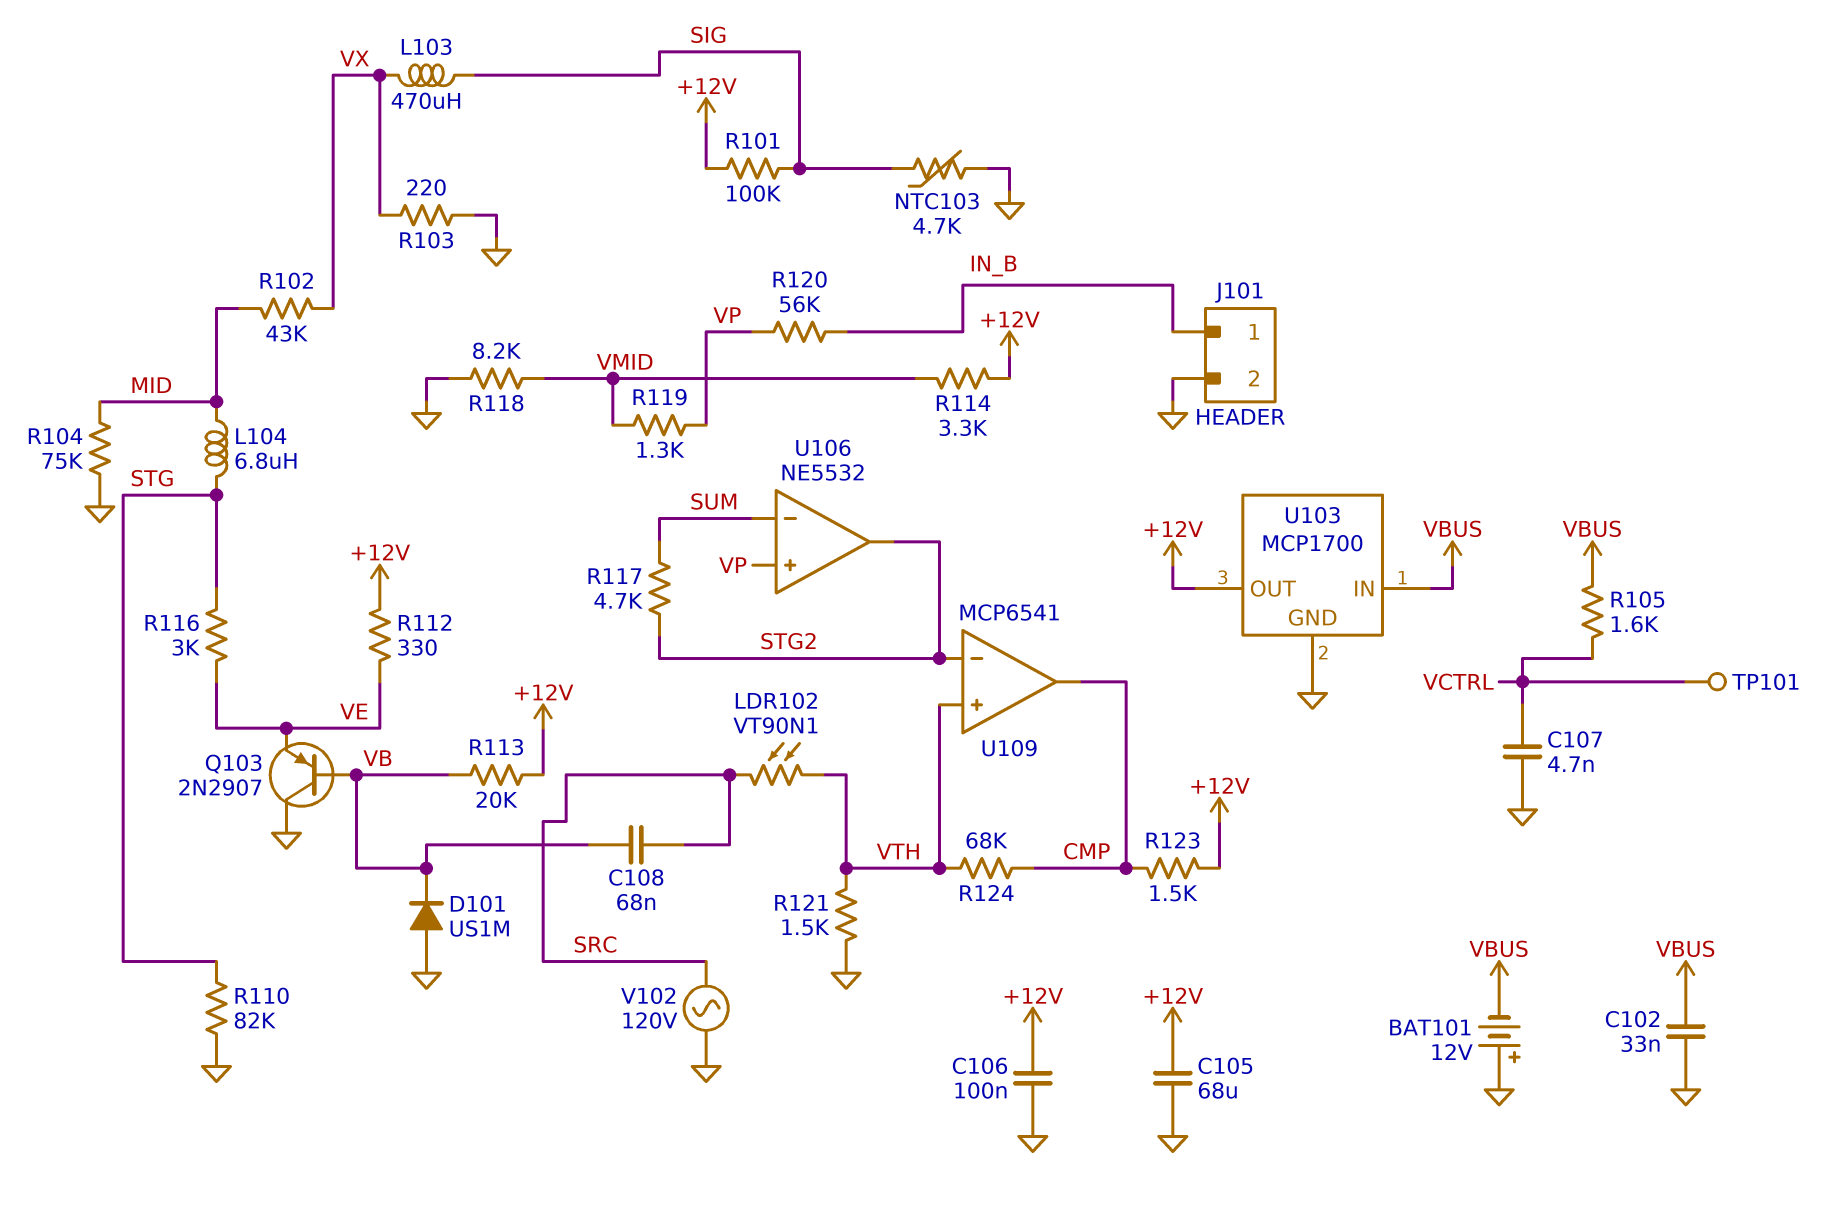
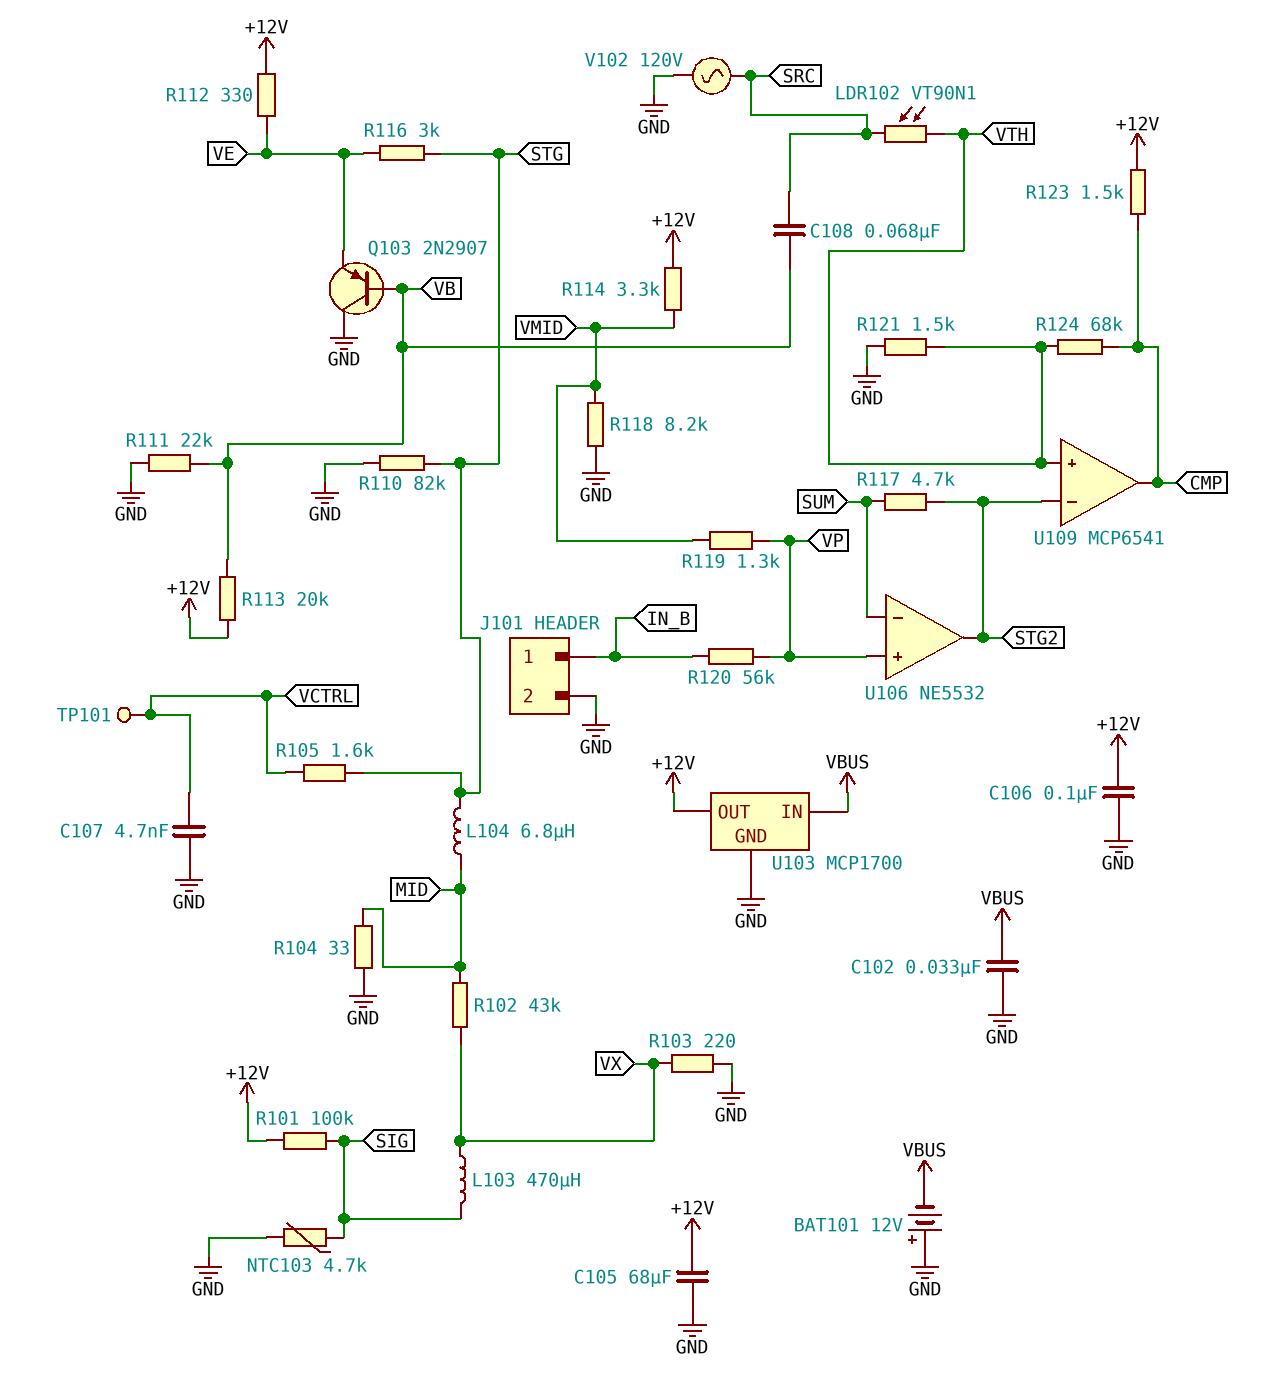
D101: diode US1M (A GND, K VB) -> none
R104: 75k (GND, MID) -> 33 (GND, MID)
R105: 1.6k (VBUS, VCTRL) -> 1.6k (STG, VCTRL)
R111: none -> 22k (GND, VB)

